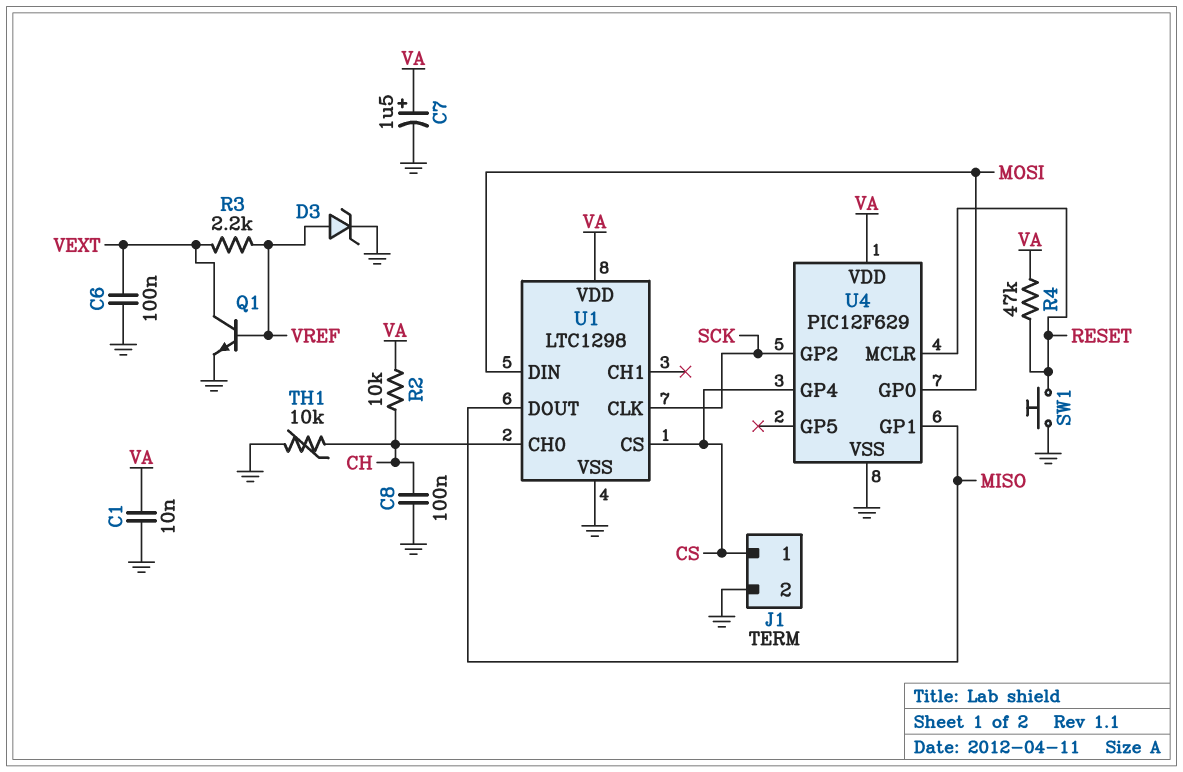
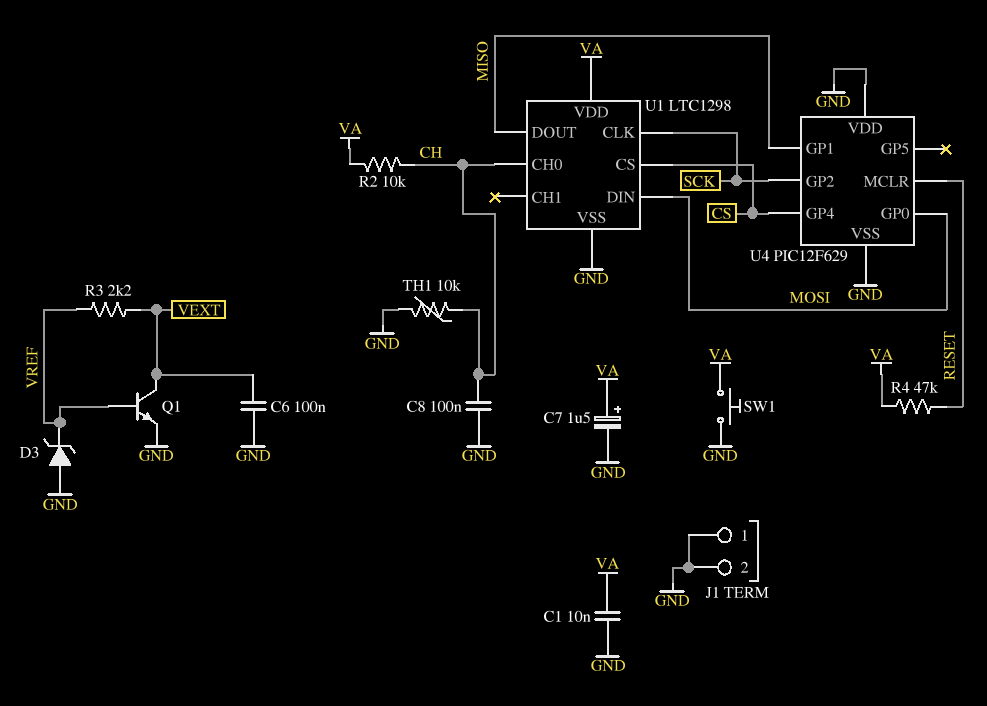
D3: zener (A VREF, K GND) -> zener (A GND, K VREF)
J1 pin 1: CS -> GND
SW1: button (GND, RESET) -> button (GND, VA)
U4 pin VDD: VA -> GND

